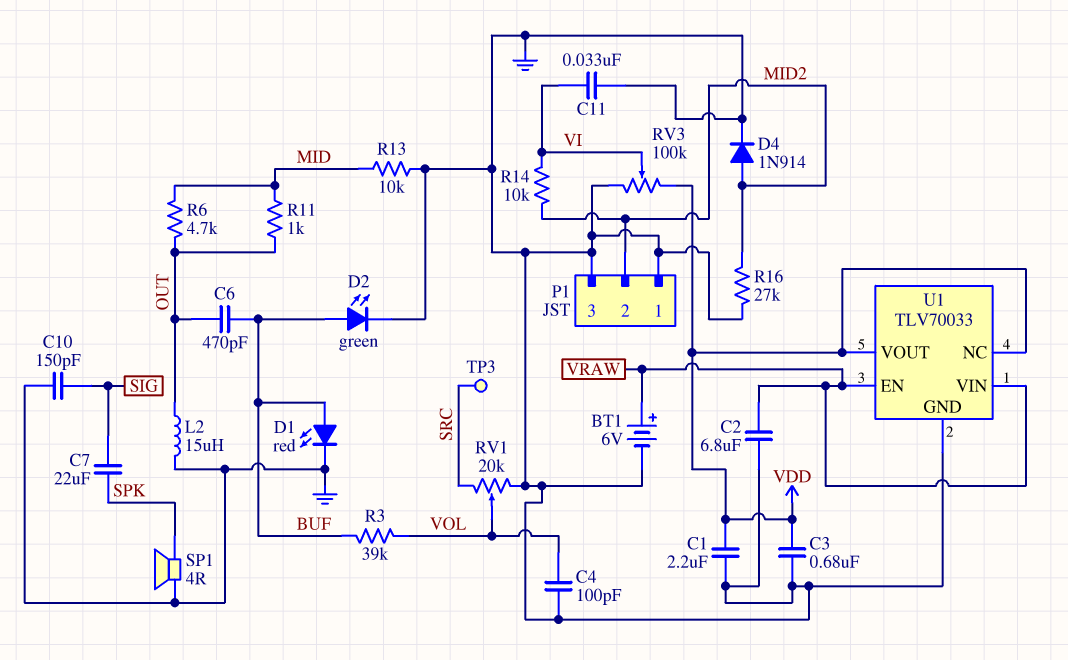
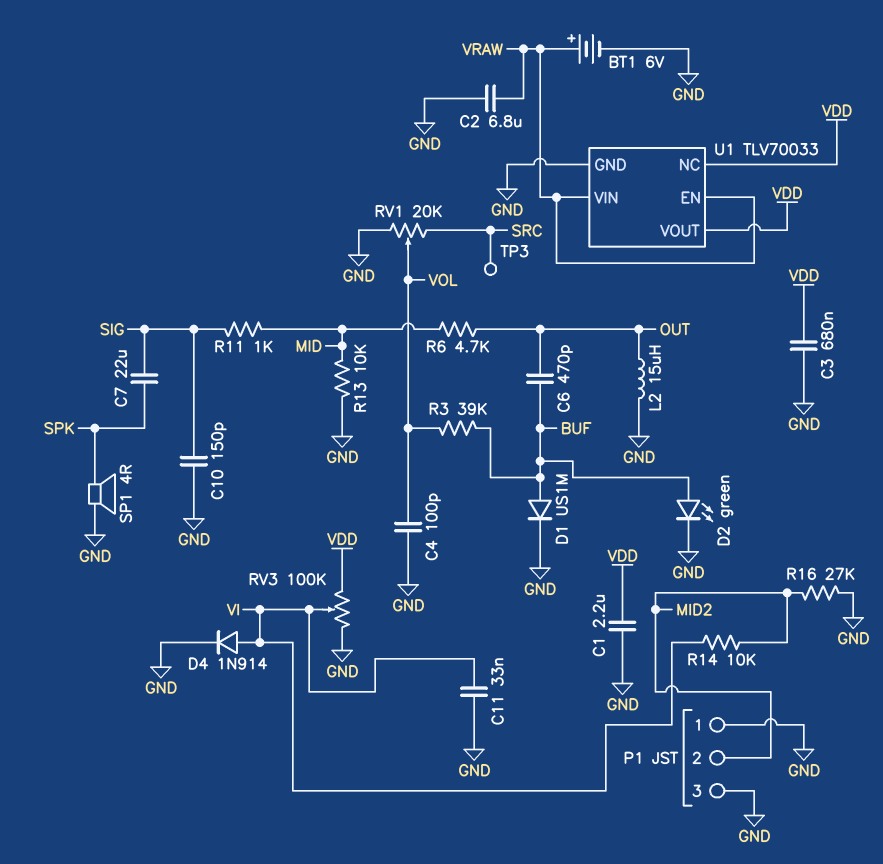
D1: LED red (A BUF, K GND) -> diode US1M (A BUF, K GND)
D4: diode 1N914 (A MID2, K GND) -> diode 1N914 (A VI, K GND)
R11: 1k (MID, OUT) -> 1k (MID, SIG)

